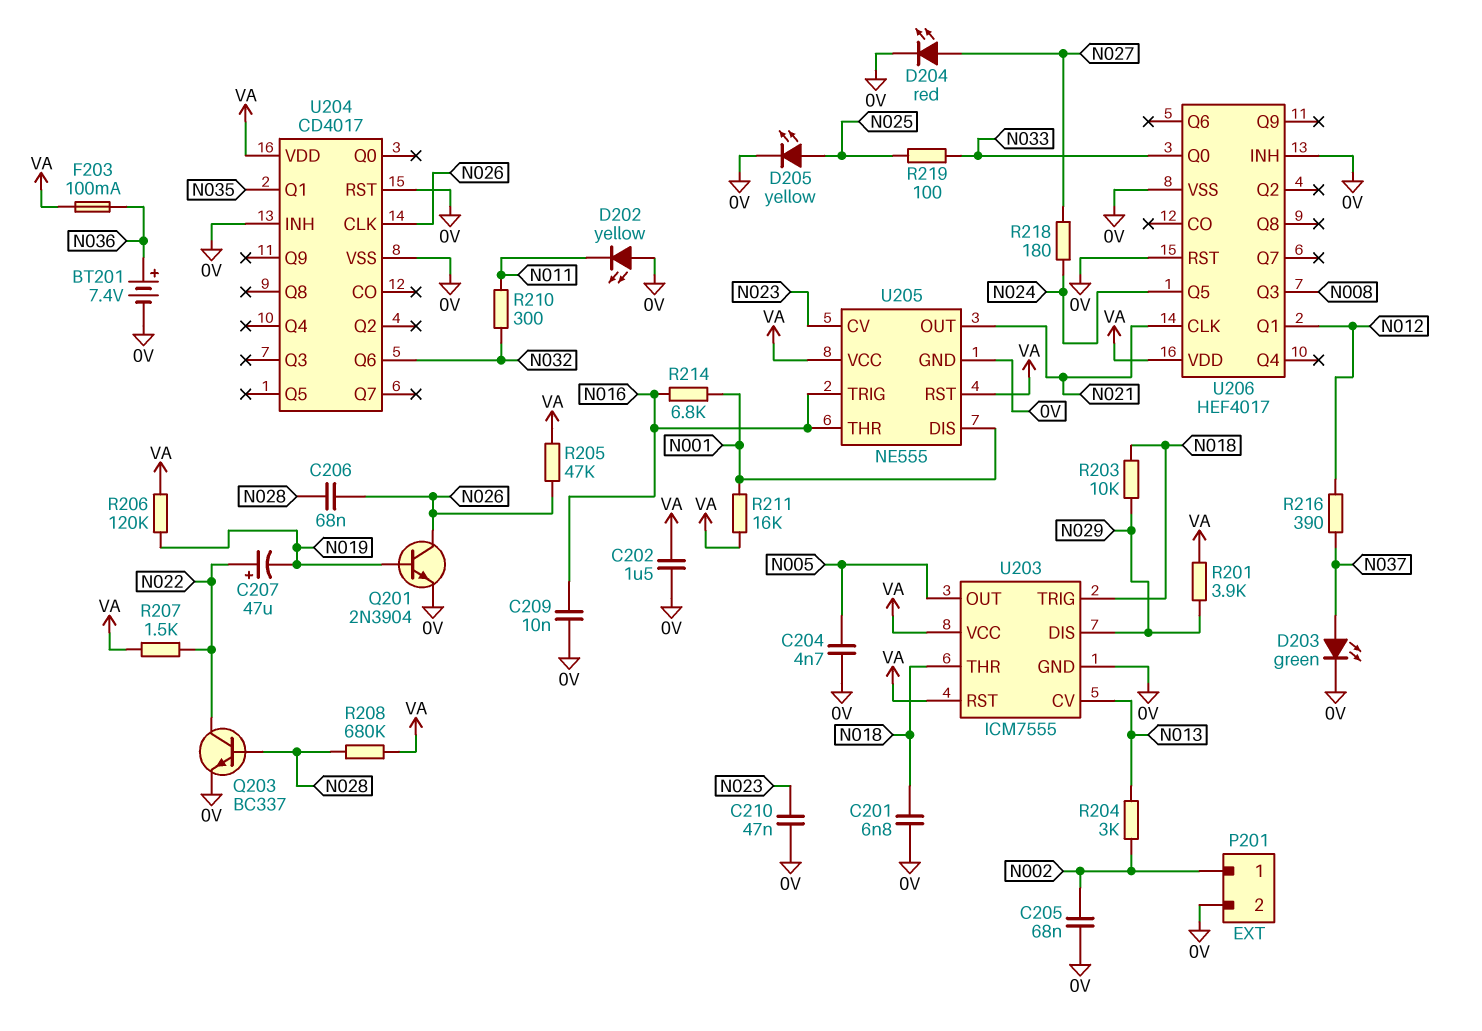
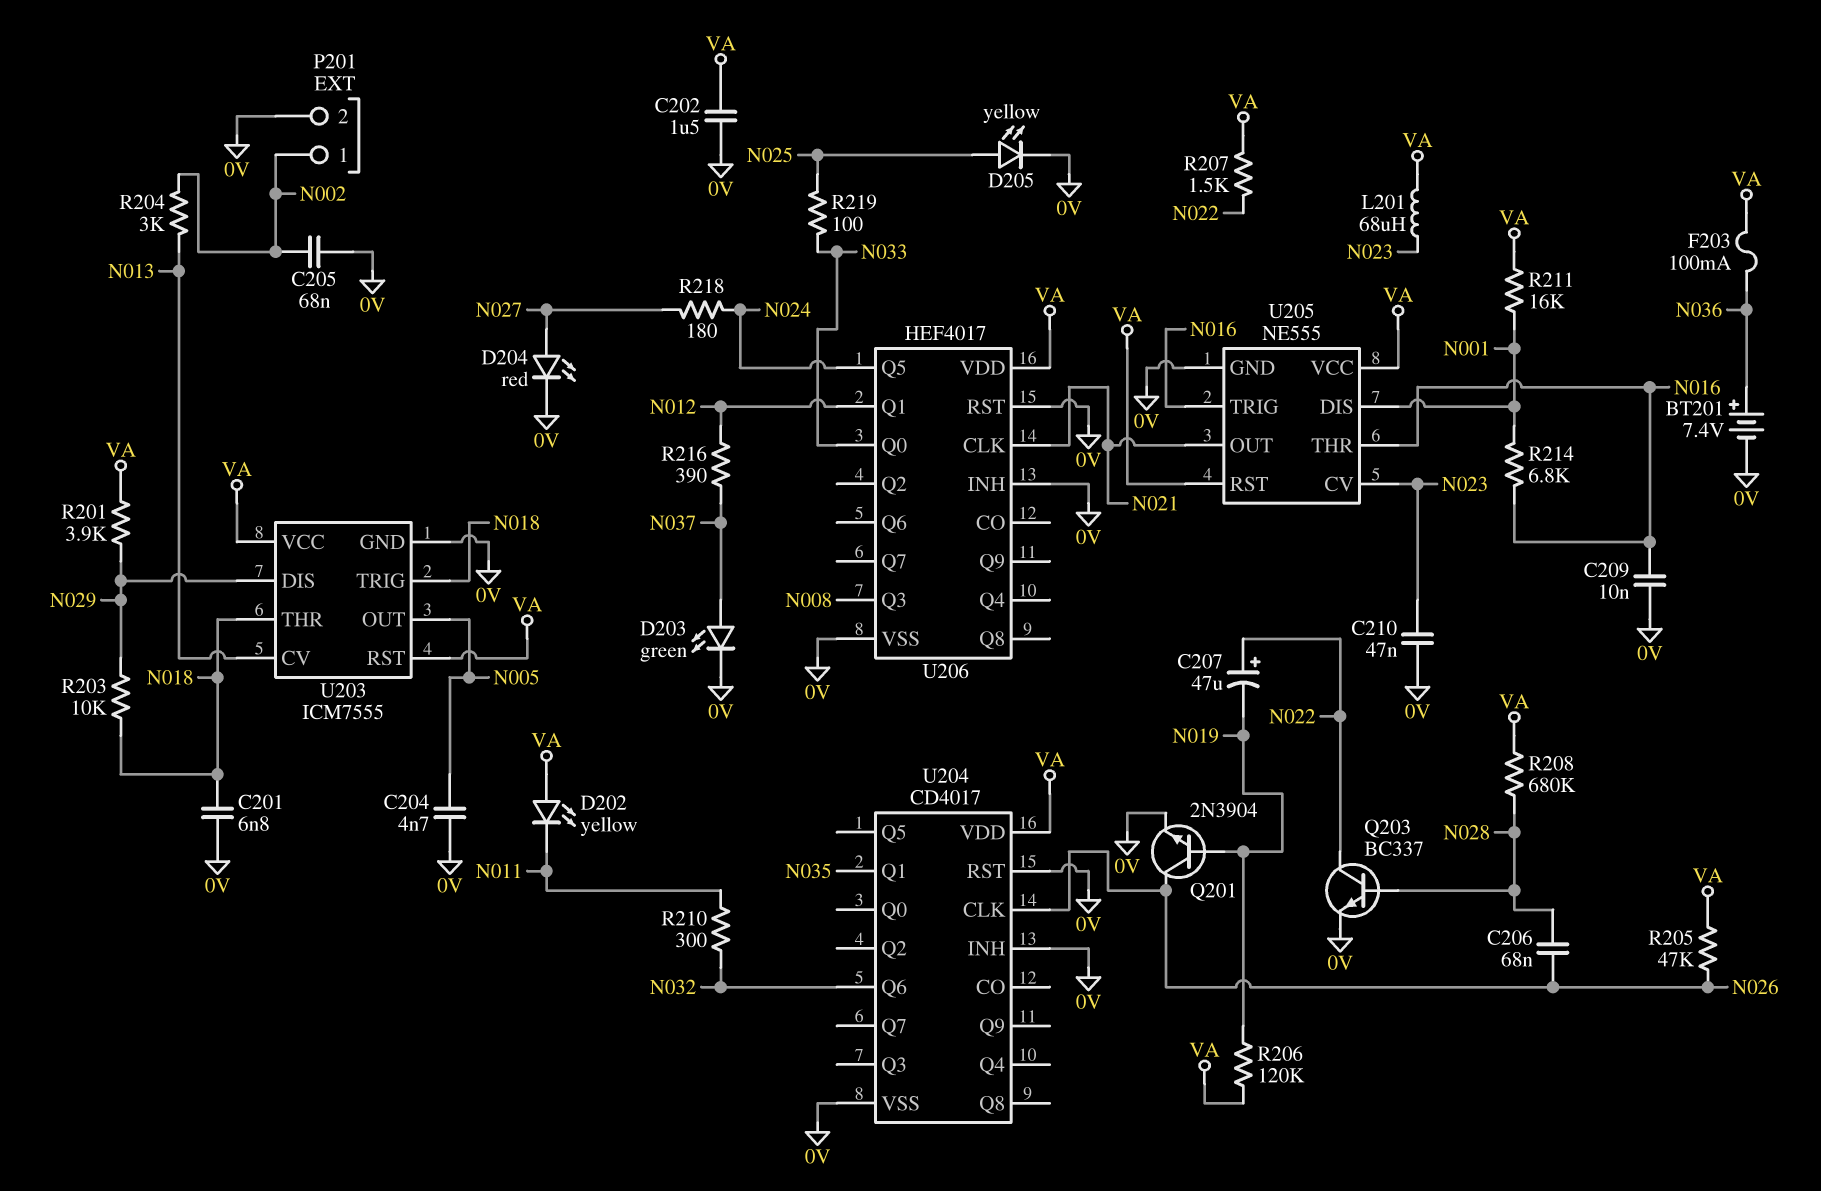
D202: LED yellow (A 0V, K N011) -> LED yellow (A VA, K N011)
L201: none -> 68uH (N023, VA)

